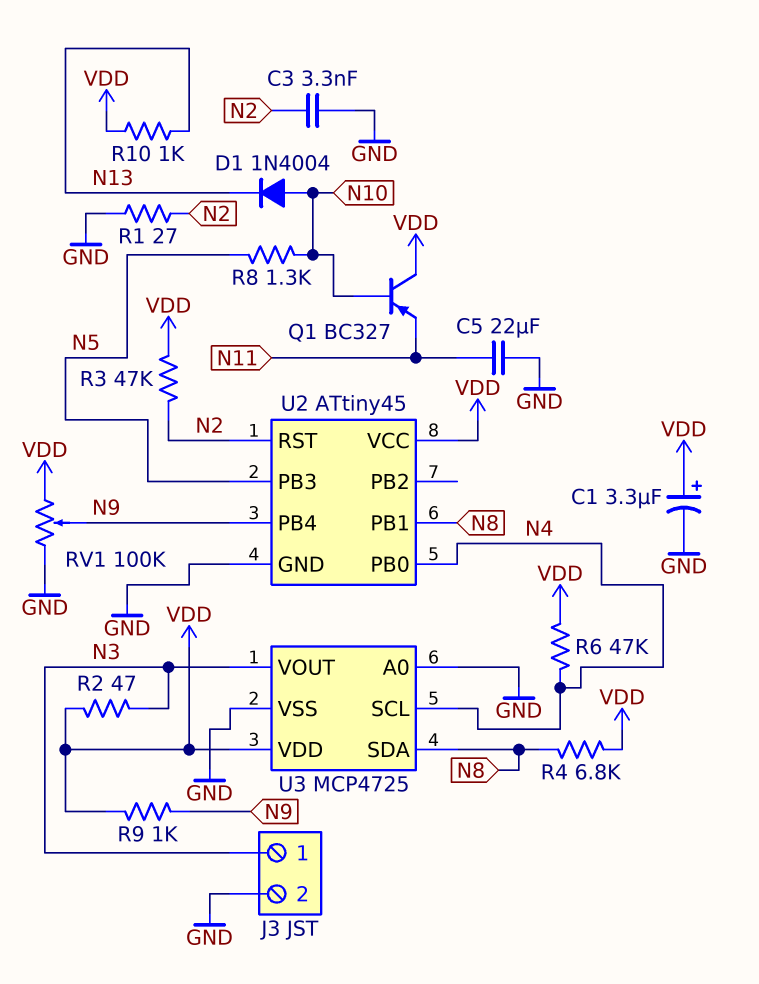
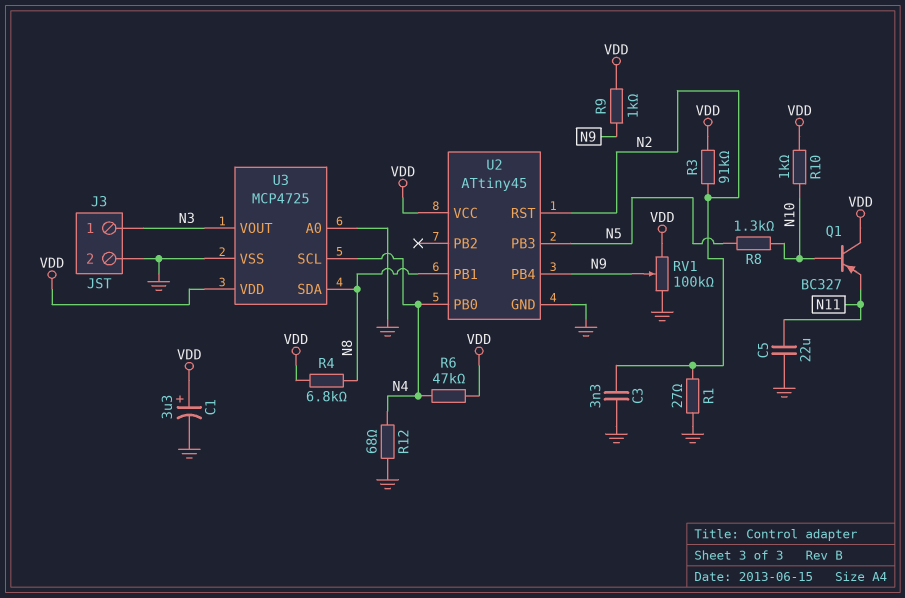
D1: diode 1N4004 (A N10, K N13) -> none
R2: 47 (N3, VDD) -> none
R3: 47k (N2, VDD) -> 91k (N2, VDD)
R10: 1k (N13, VDD) -> 1k (N10, VDD)
R12: none -> 68 (GND, N4)

